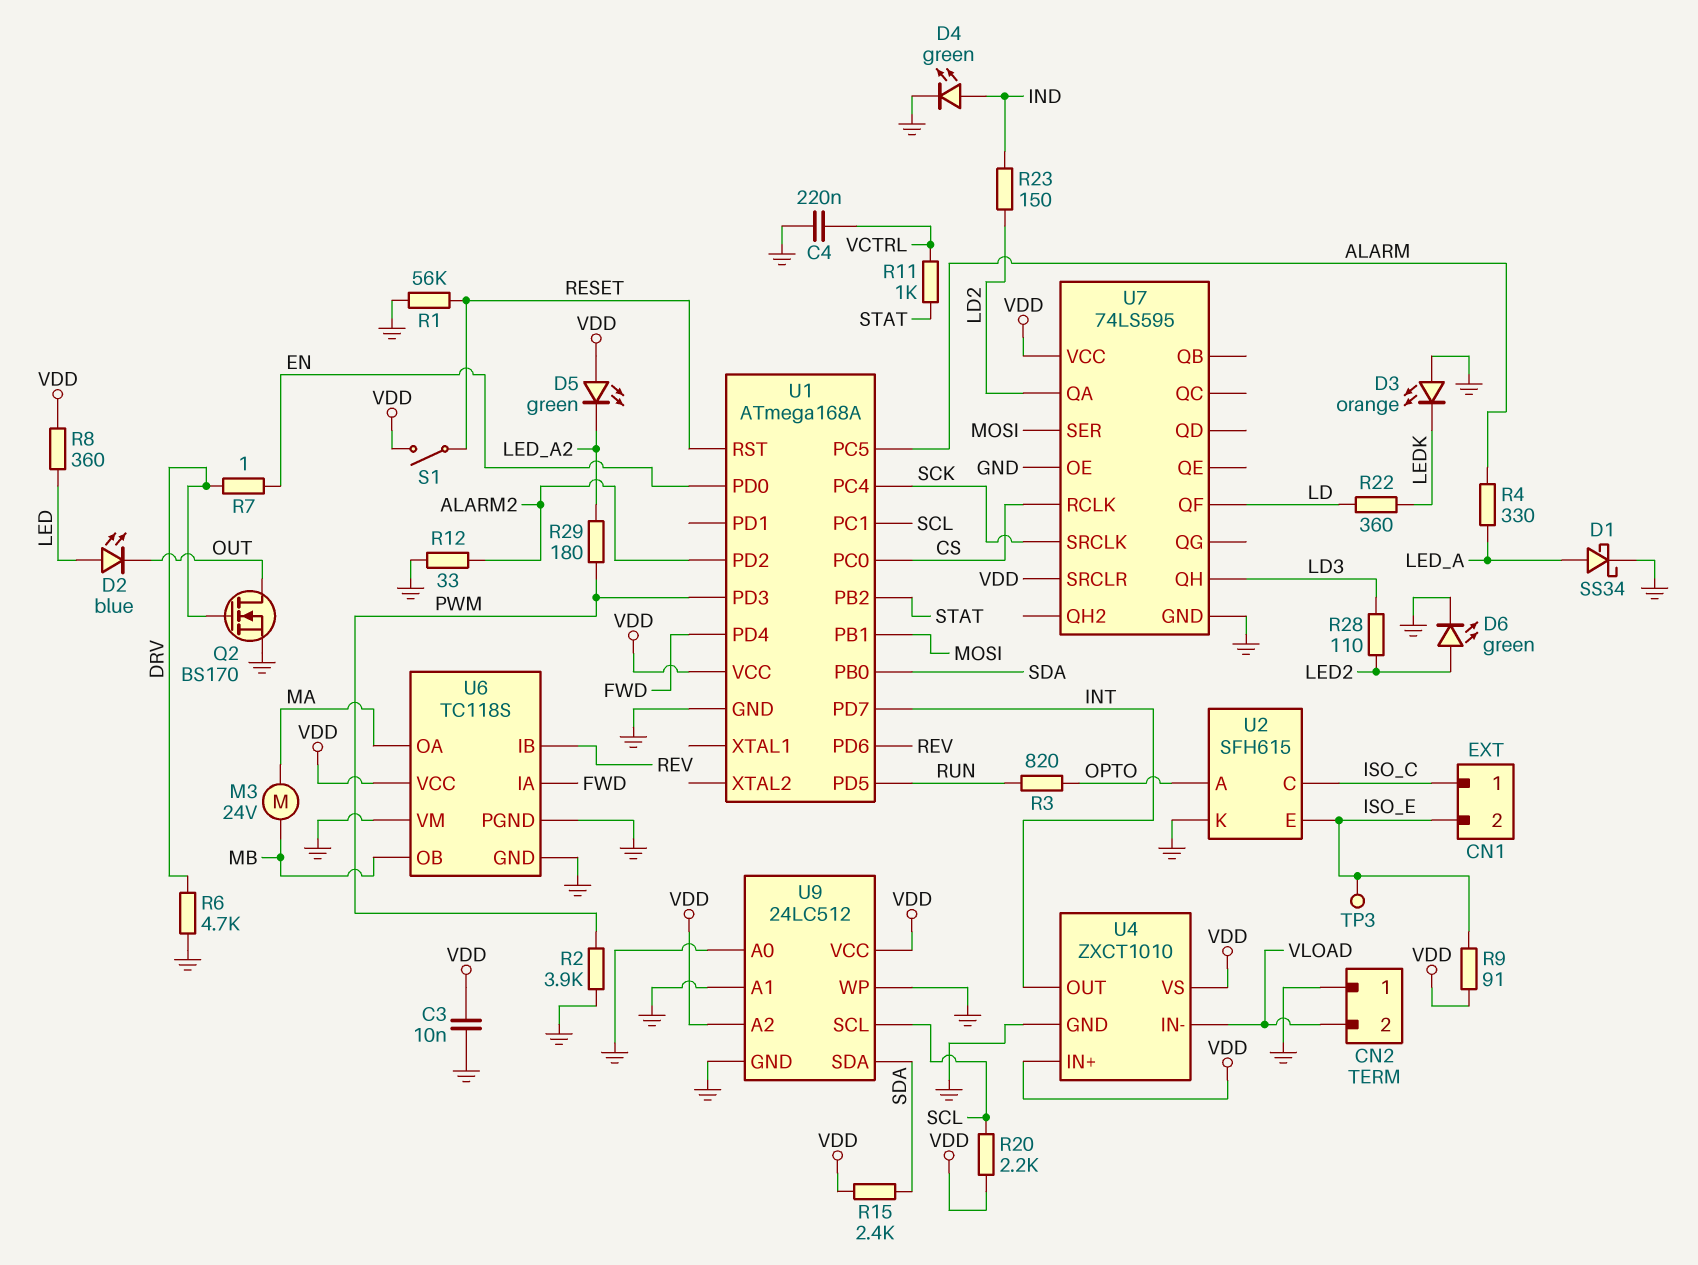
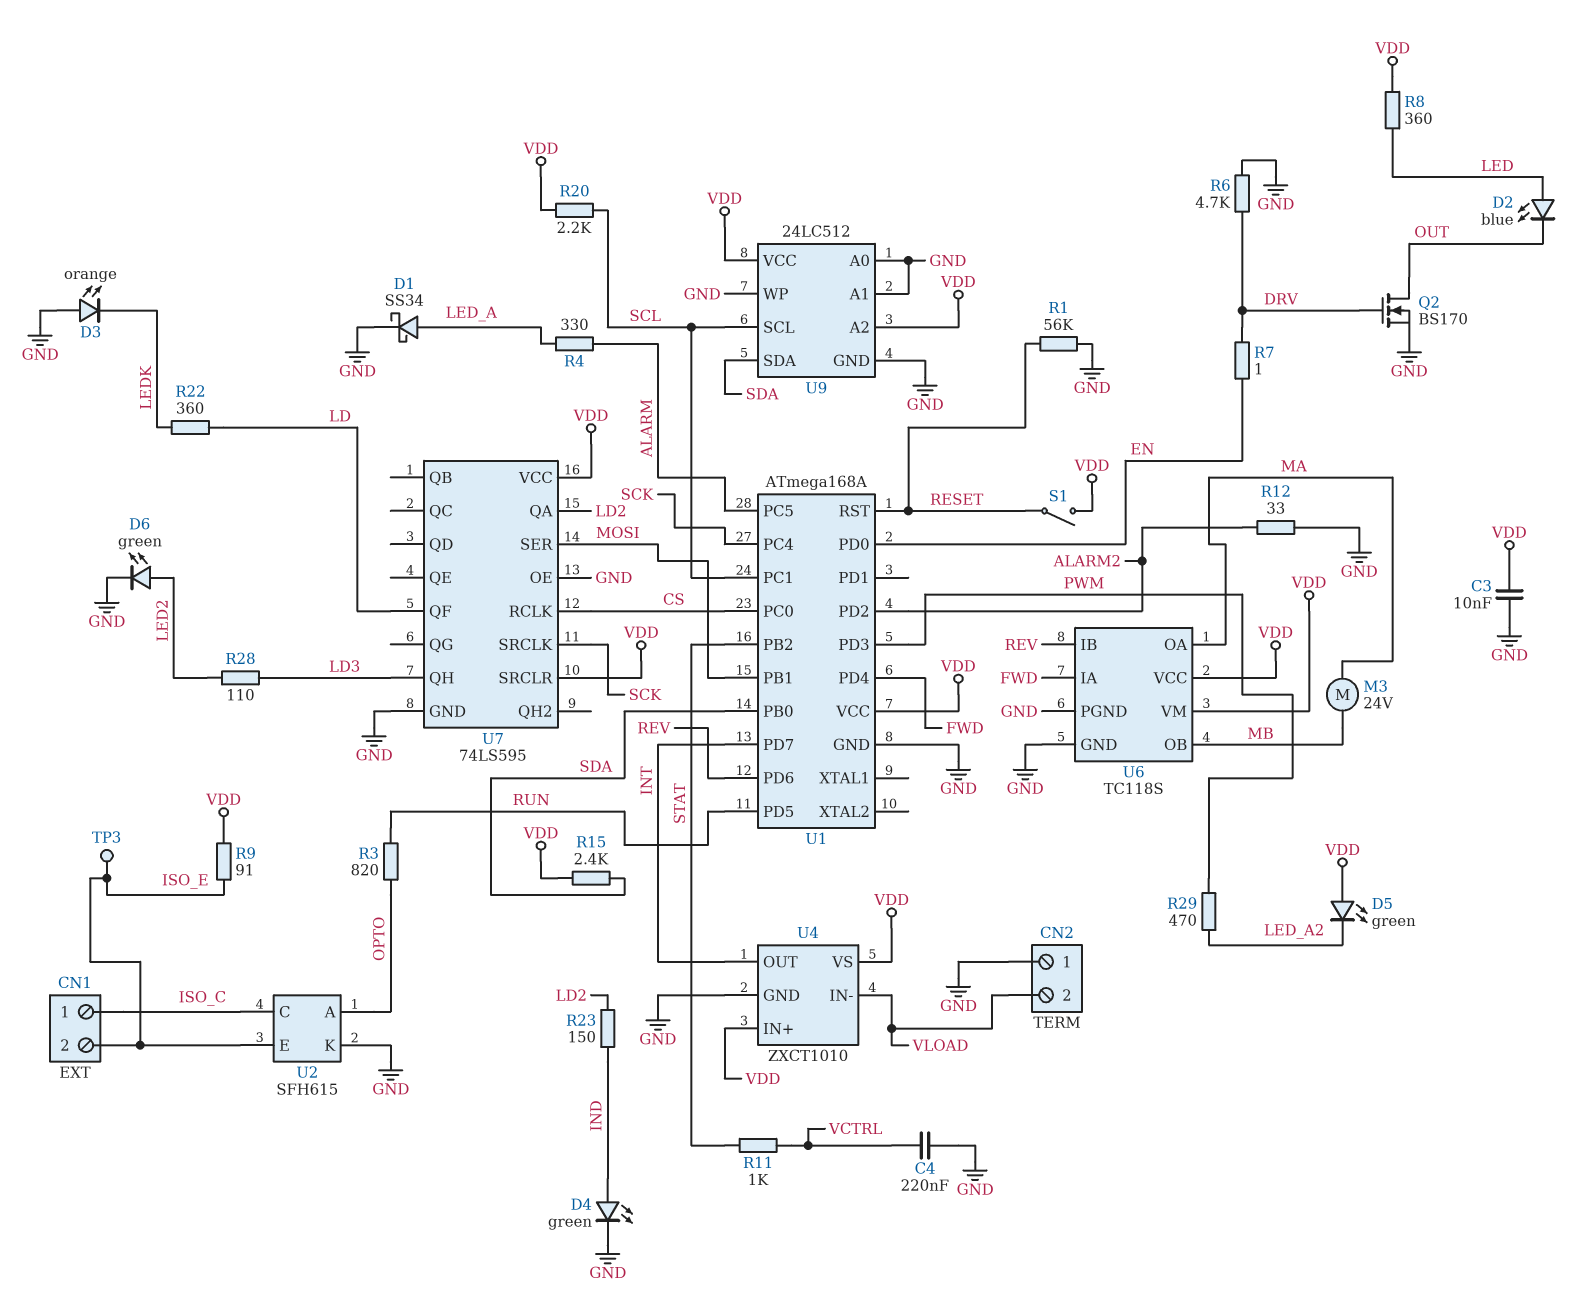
R2: 3.9k (GND, PWM) -> none
R29: 180 (LED_A2, PWM) -> 470 (LED_A2, PWM)
U6 pin VM: GND -> VDD

